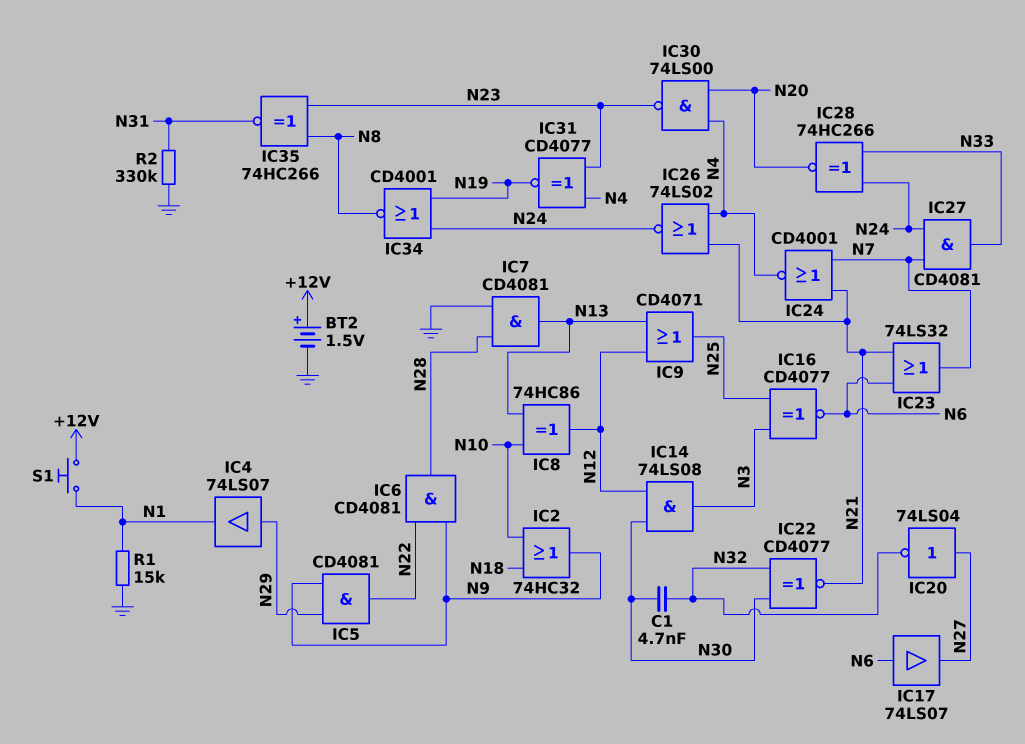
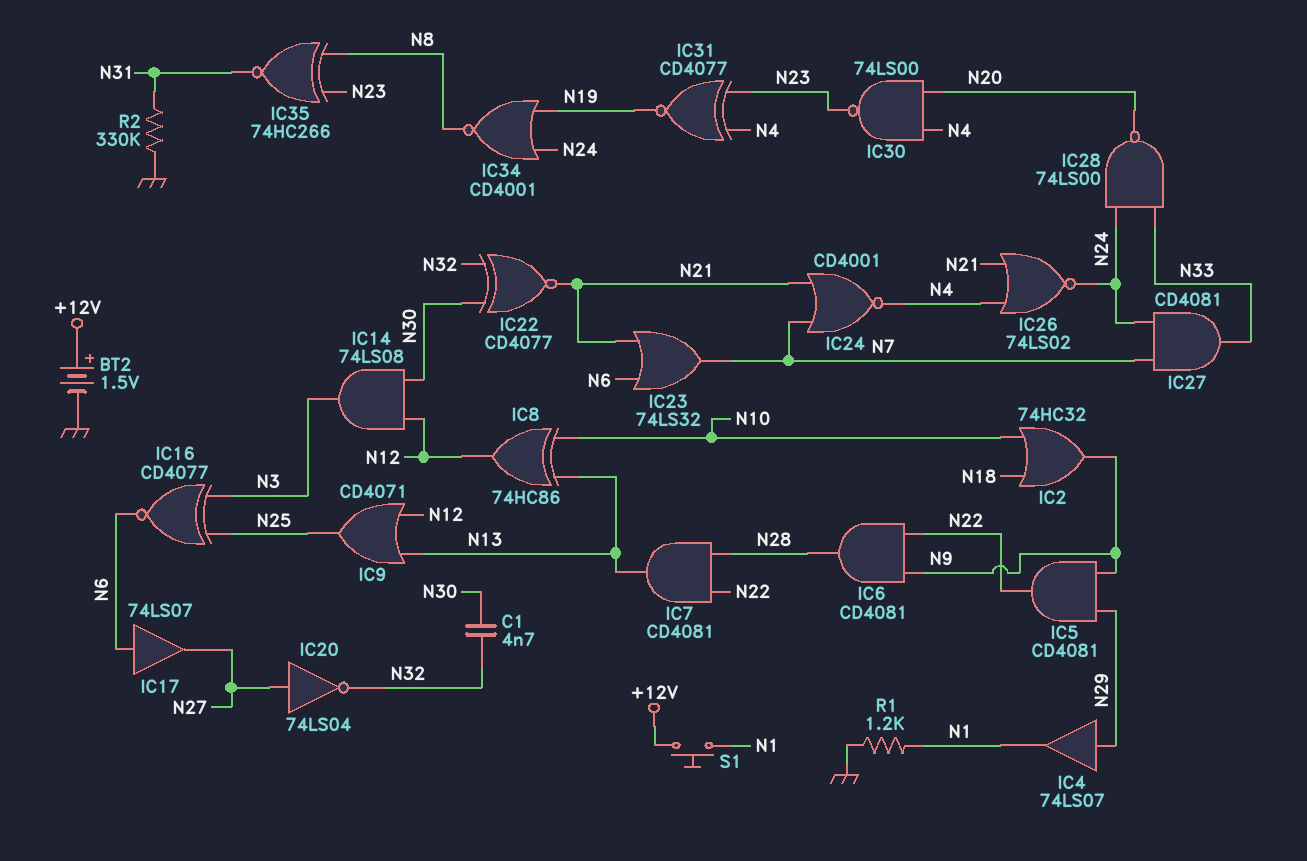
IC7: AND CD4081 (in GND, in N28, out N13) -> AND CD4081 (in N22, in N28, out N13)
IC28: XNOR 74HC266 (in N24, in N33, out N20) -> NAND 74LS00 (in N24, in N33, out N20)
R1: 15k (GND, N1) -> 1.2k (GND, N1)

